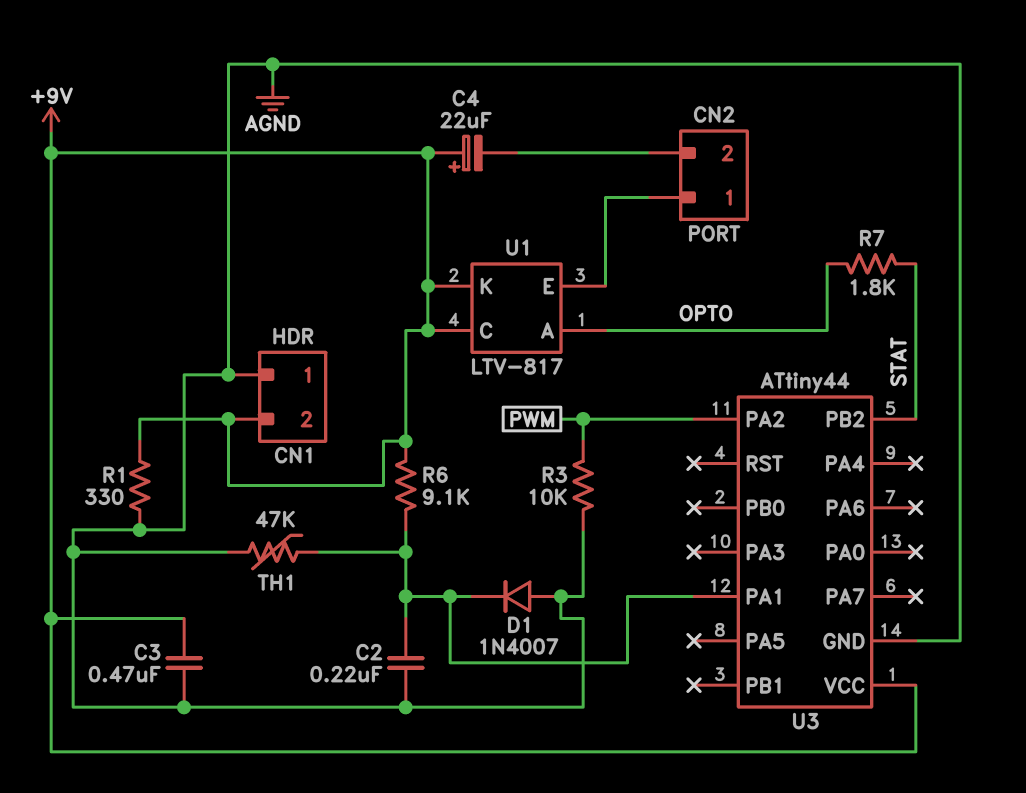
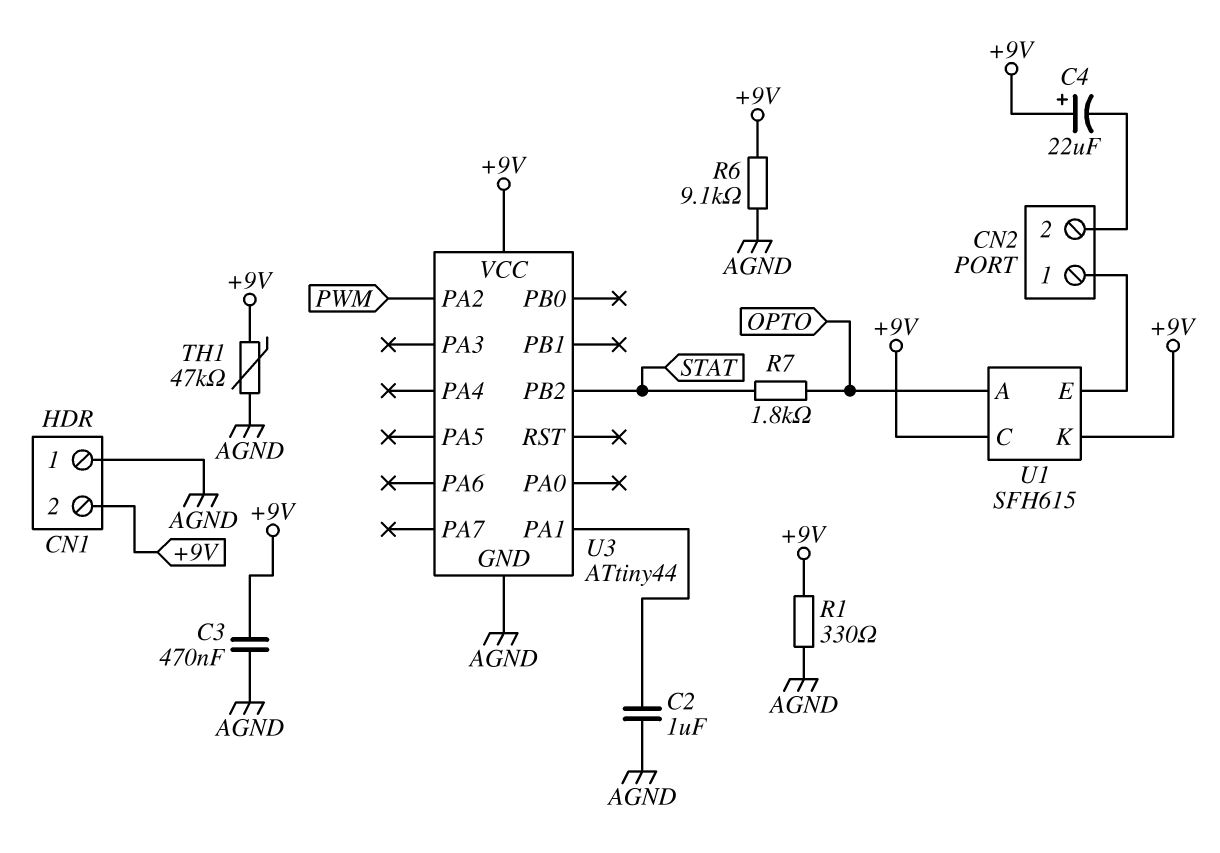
C2: 220nF (AGND, U3/PA1) -> 1uF (AGND, U3/PA1)
D1: diode 1N4007 (A AGND, K U3/PA1) -> none
R3: 10k (AGND, PWM) -> none
R6: 9.1k (+9V, U3/PA1) -> 9.1k (+9V, AGND)
TH1: 47k (AGND, U3/PA1) -> 47k (+9V, AGND)
U1: LTV-817 -> SFH615

